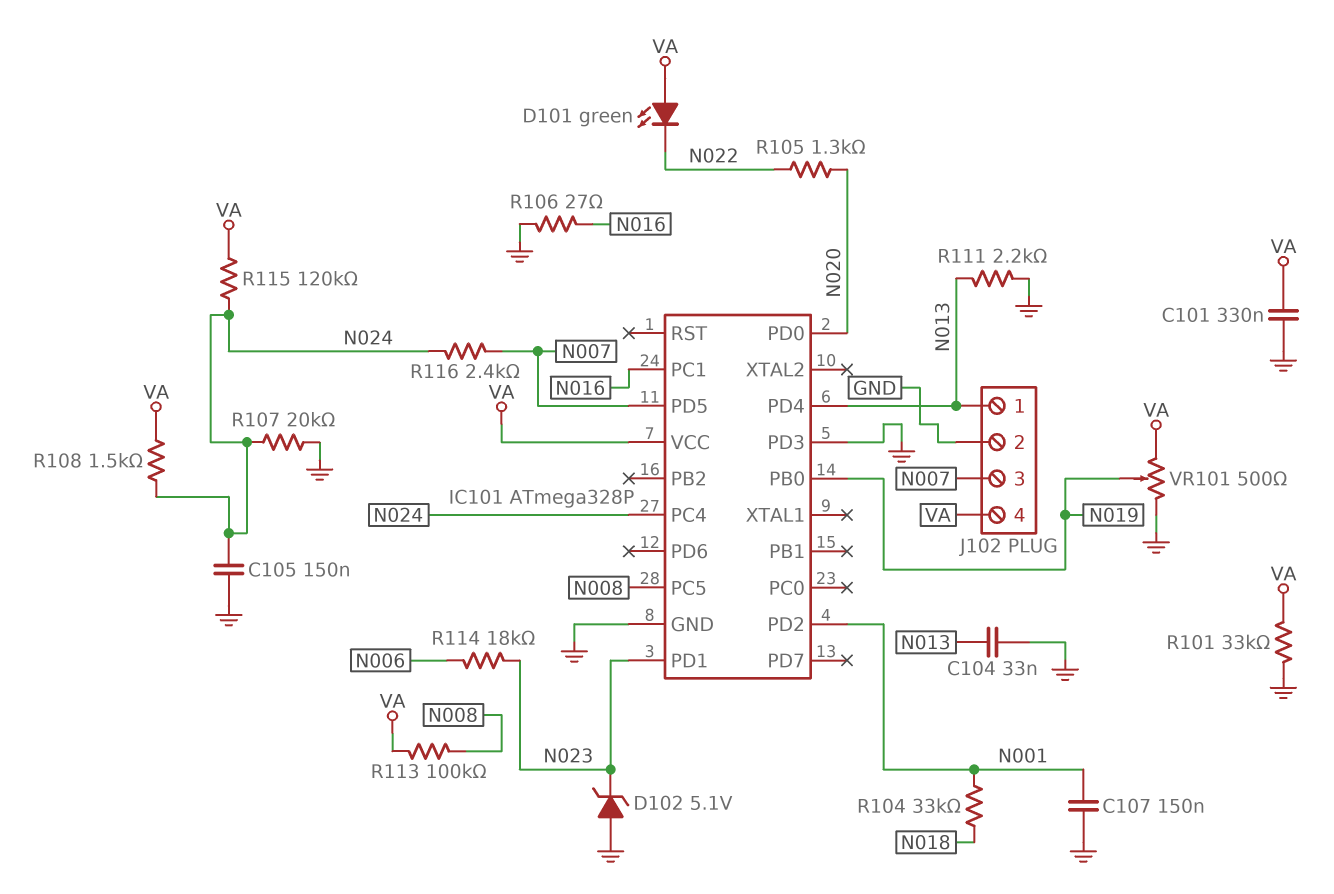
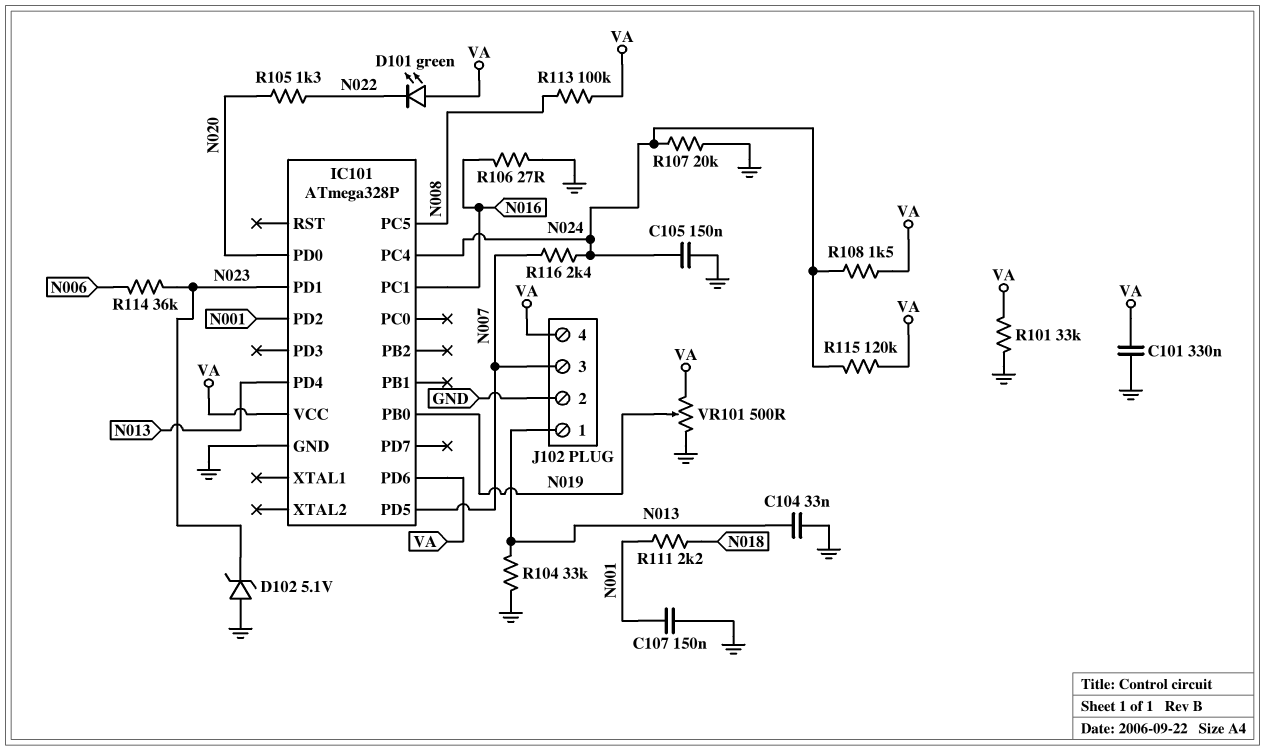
IC101 pin PD3: GND -> none
IC101 pin PD6: none -> VA
R104: 33k (N001, N018) -> 33k (GND, N013)
R111: 2.2k (GND, N013) -> 2.2k (N001, N018)
R114: 18k (N006, N023) -> 36k (N006, N023)

